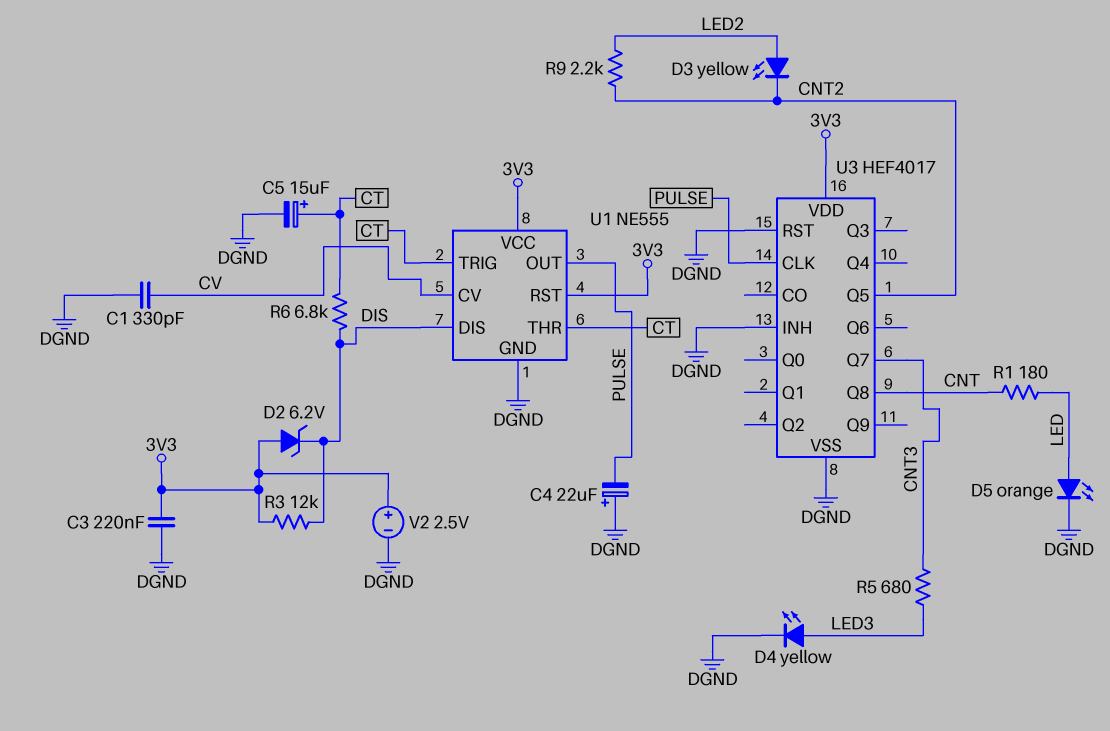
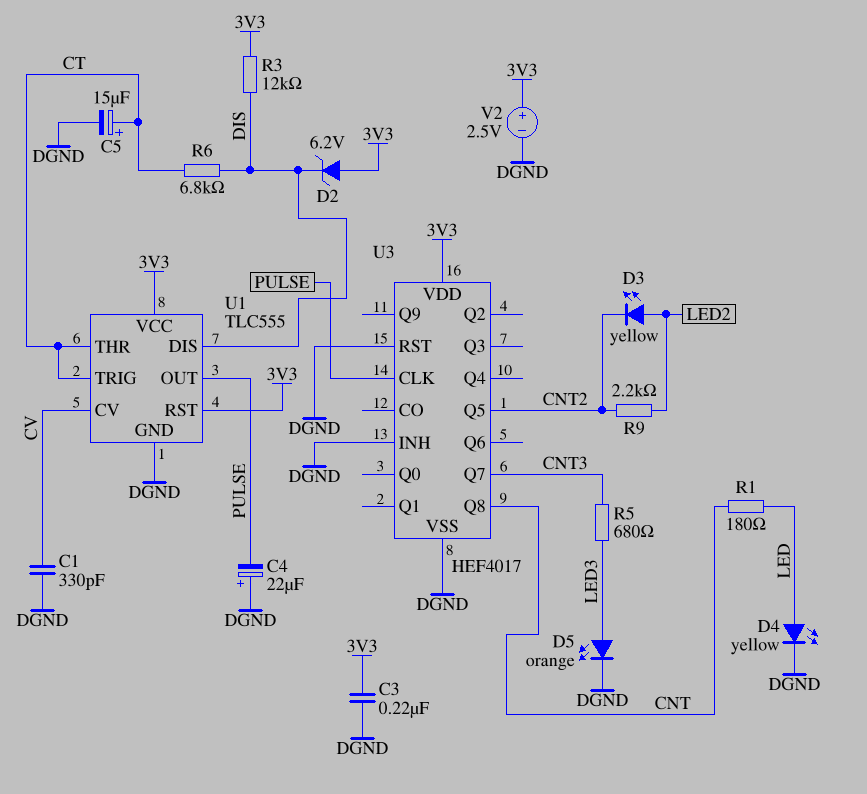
D4: LED yellow (A LED3, K DGND) -> LED yellow (A LED, K DGND)
D5: LED orange (A LED, K DGND) -> LED orange (A LED3, K DGND)
U1: NE555 -> TLC555

